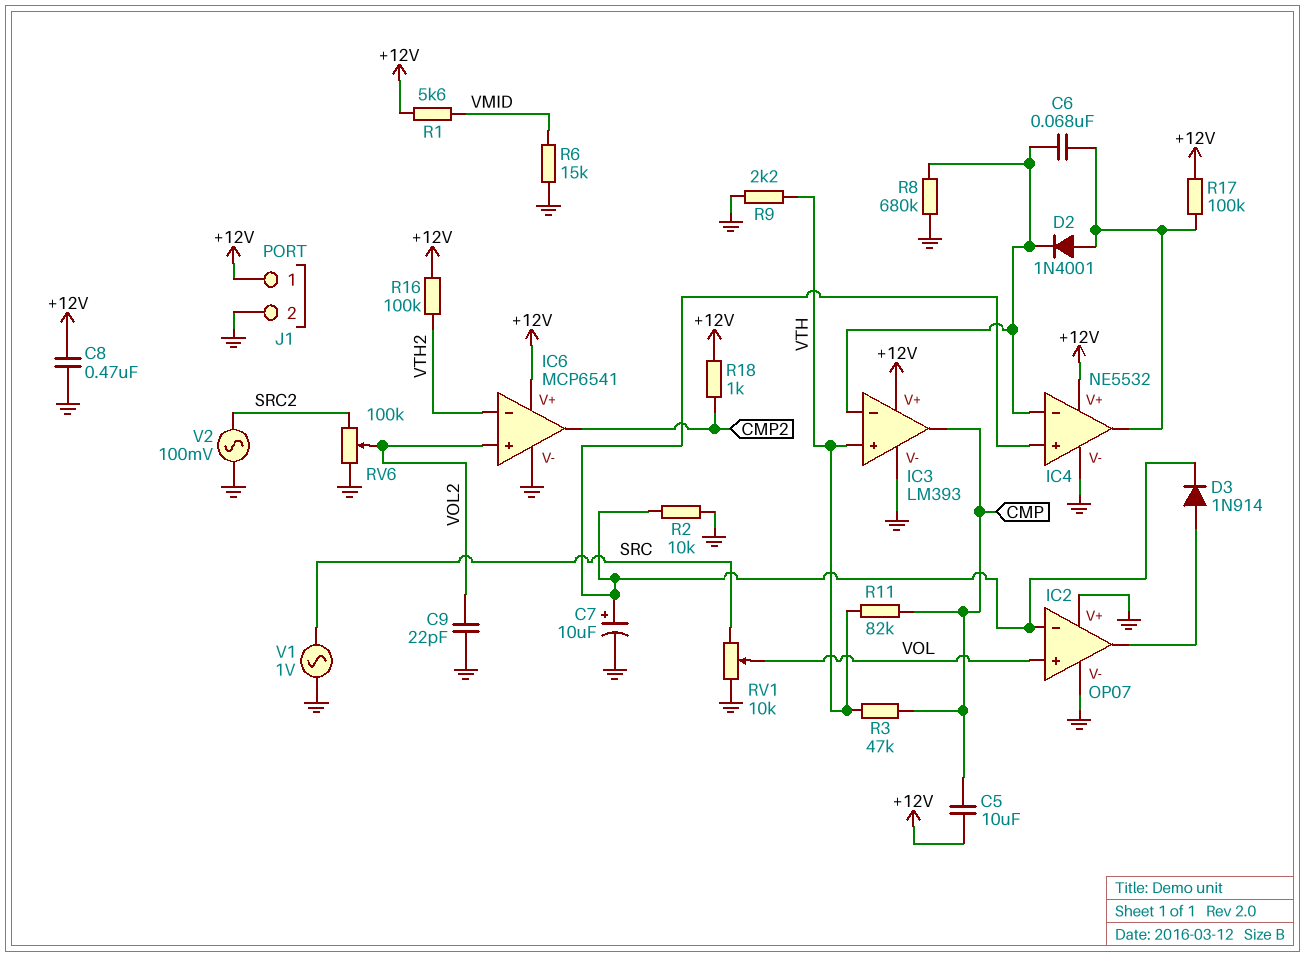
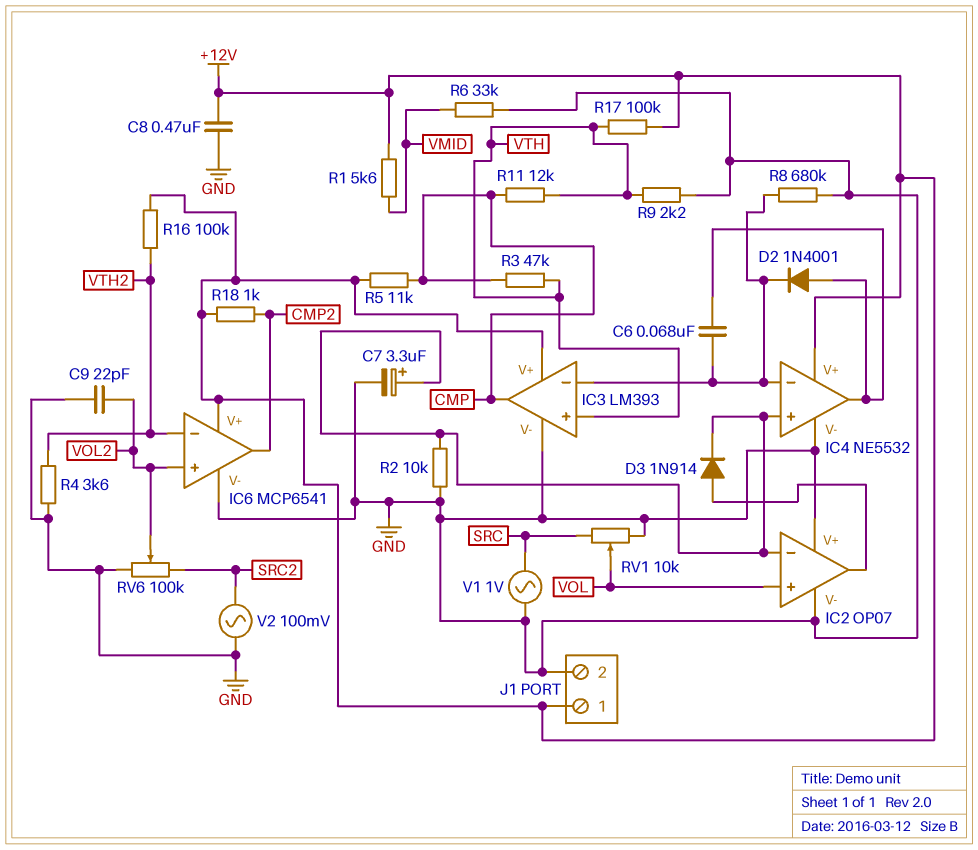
C5: 10uF (+12V, CMP) -> none
C7: 10uF (plus IC2/in-, minus GND) -> 3.3uF (plus IC2/in-, minus GND)
R4: none -> 3.6k (GND, VTH2)
R5: none -> 11k (+12V, CMP)
R6: 15k (GND, VMID) -> 33k (GND, VMID)
R11: 82k (CMP, VTH) -> 12k (CMP, VTH)
R17: 100k (+12V, IC4/out) -> 100k (+12V, VTH)

